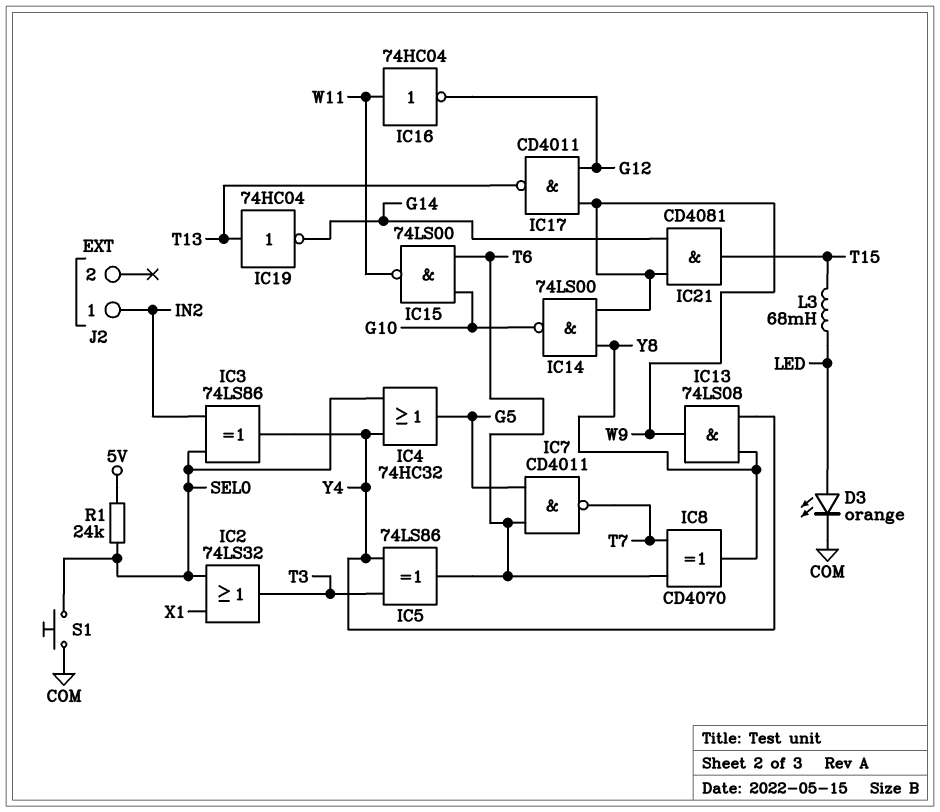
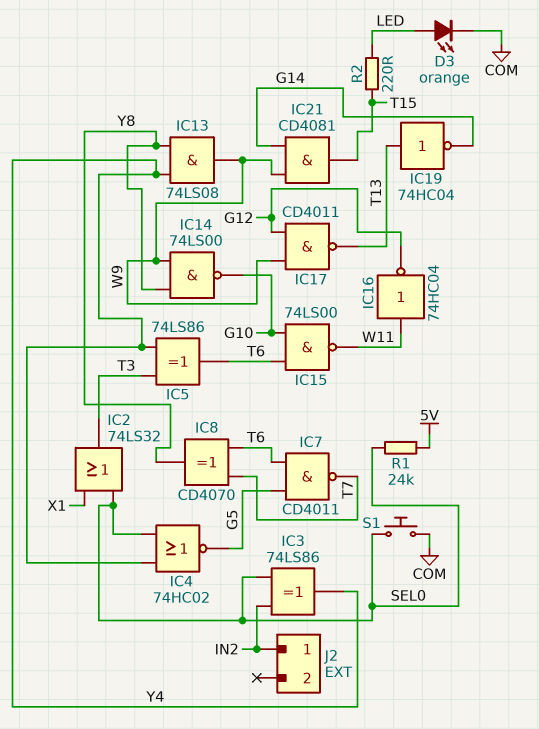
IC4: OR 74HC32 (in SEL0, in Y4, out G5) -> NOR 74HC02 (in SEL0, in Y4, out G5)
L3: 68mH (LED, T15) -> none
R2: none -> 220 (LED, T15)

